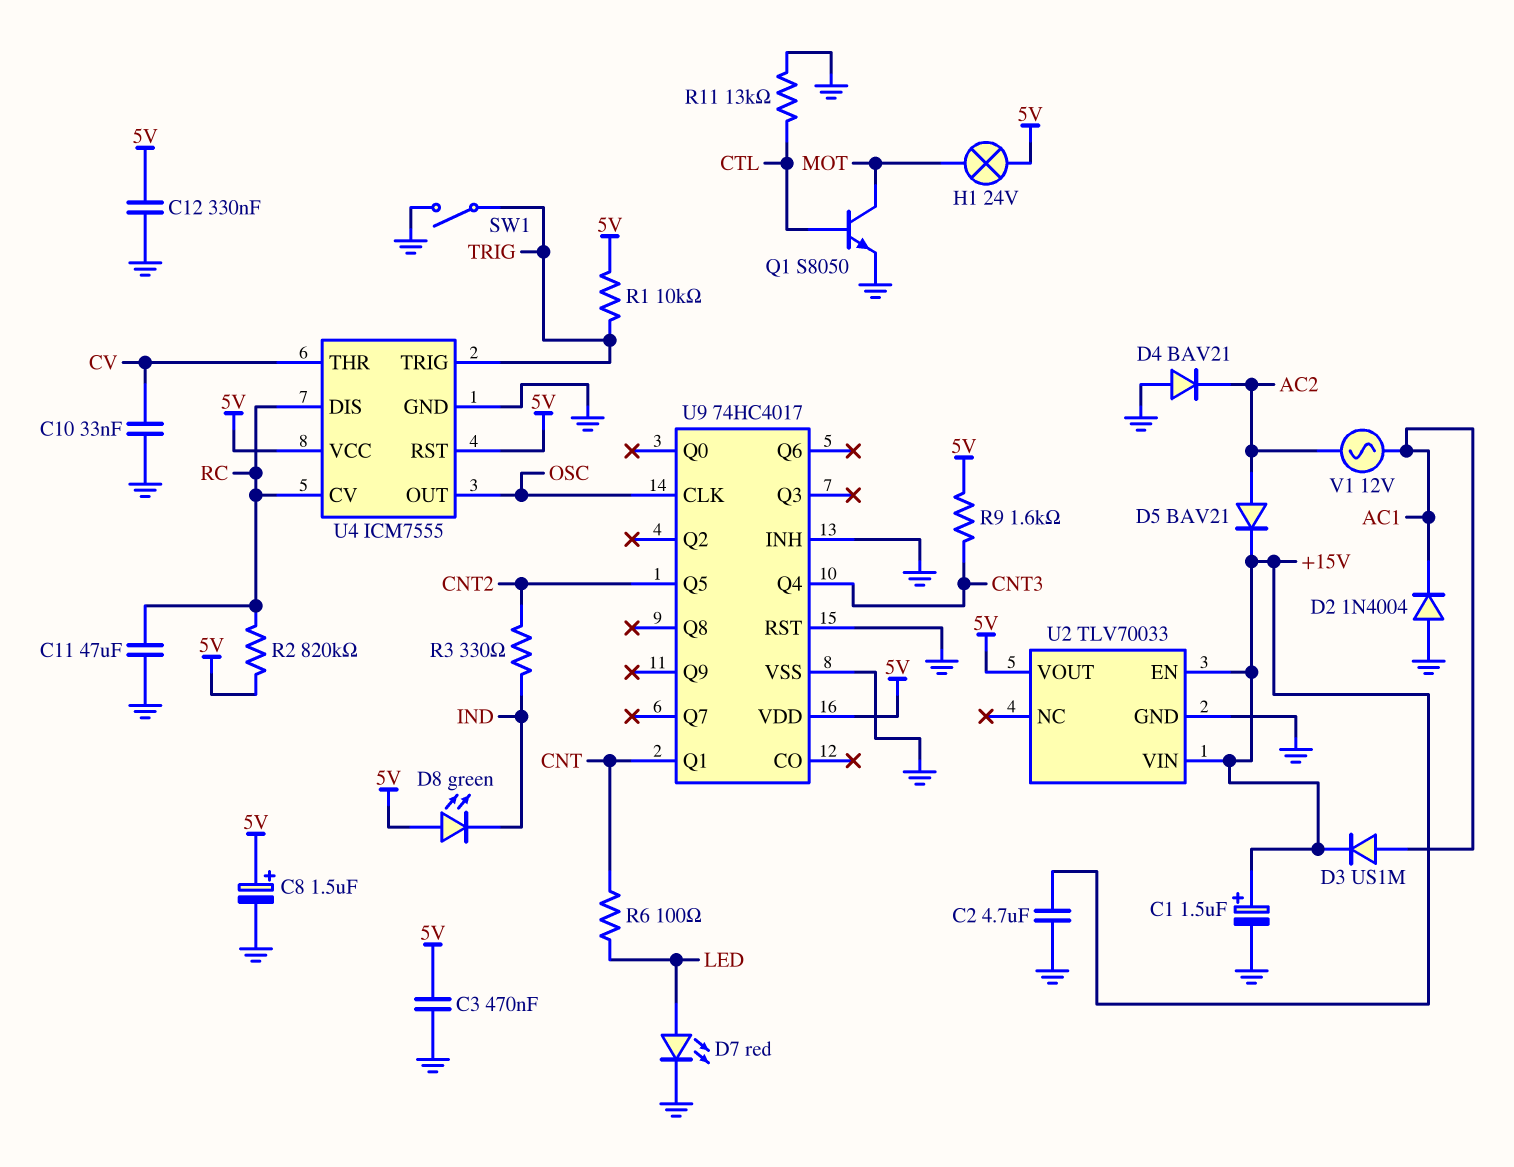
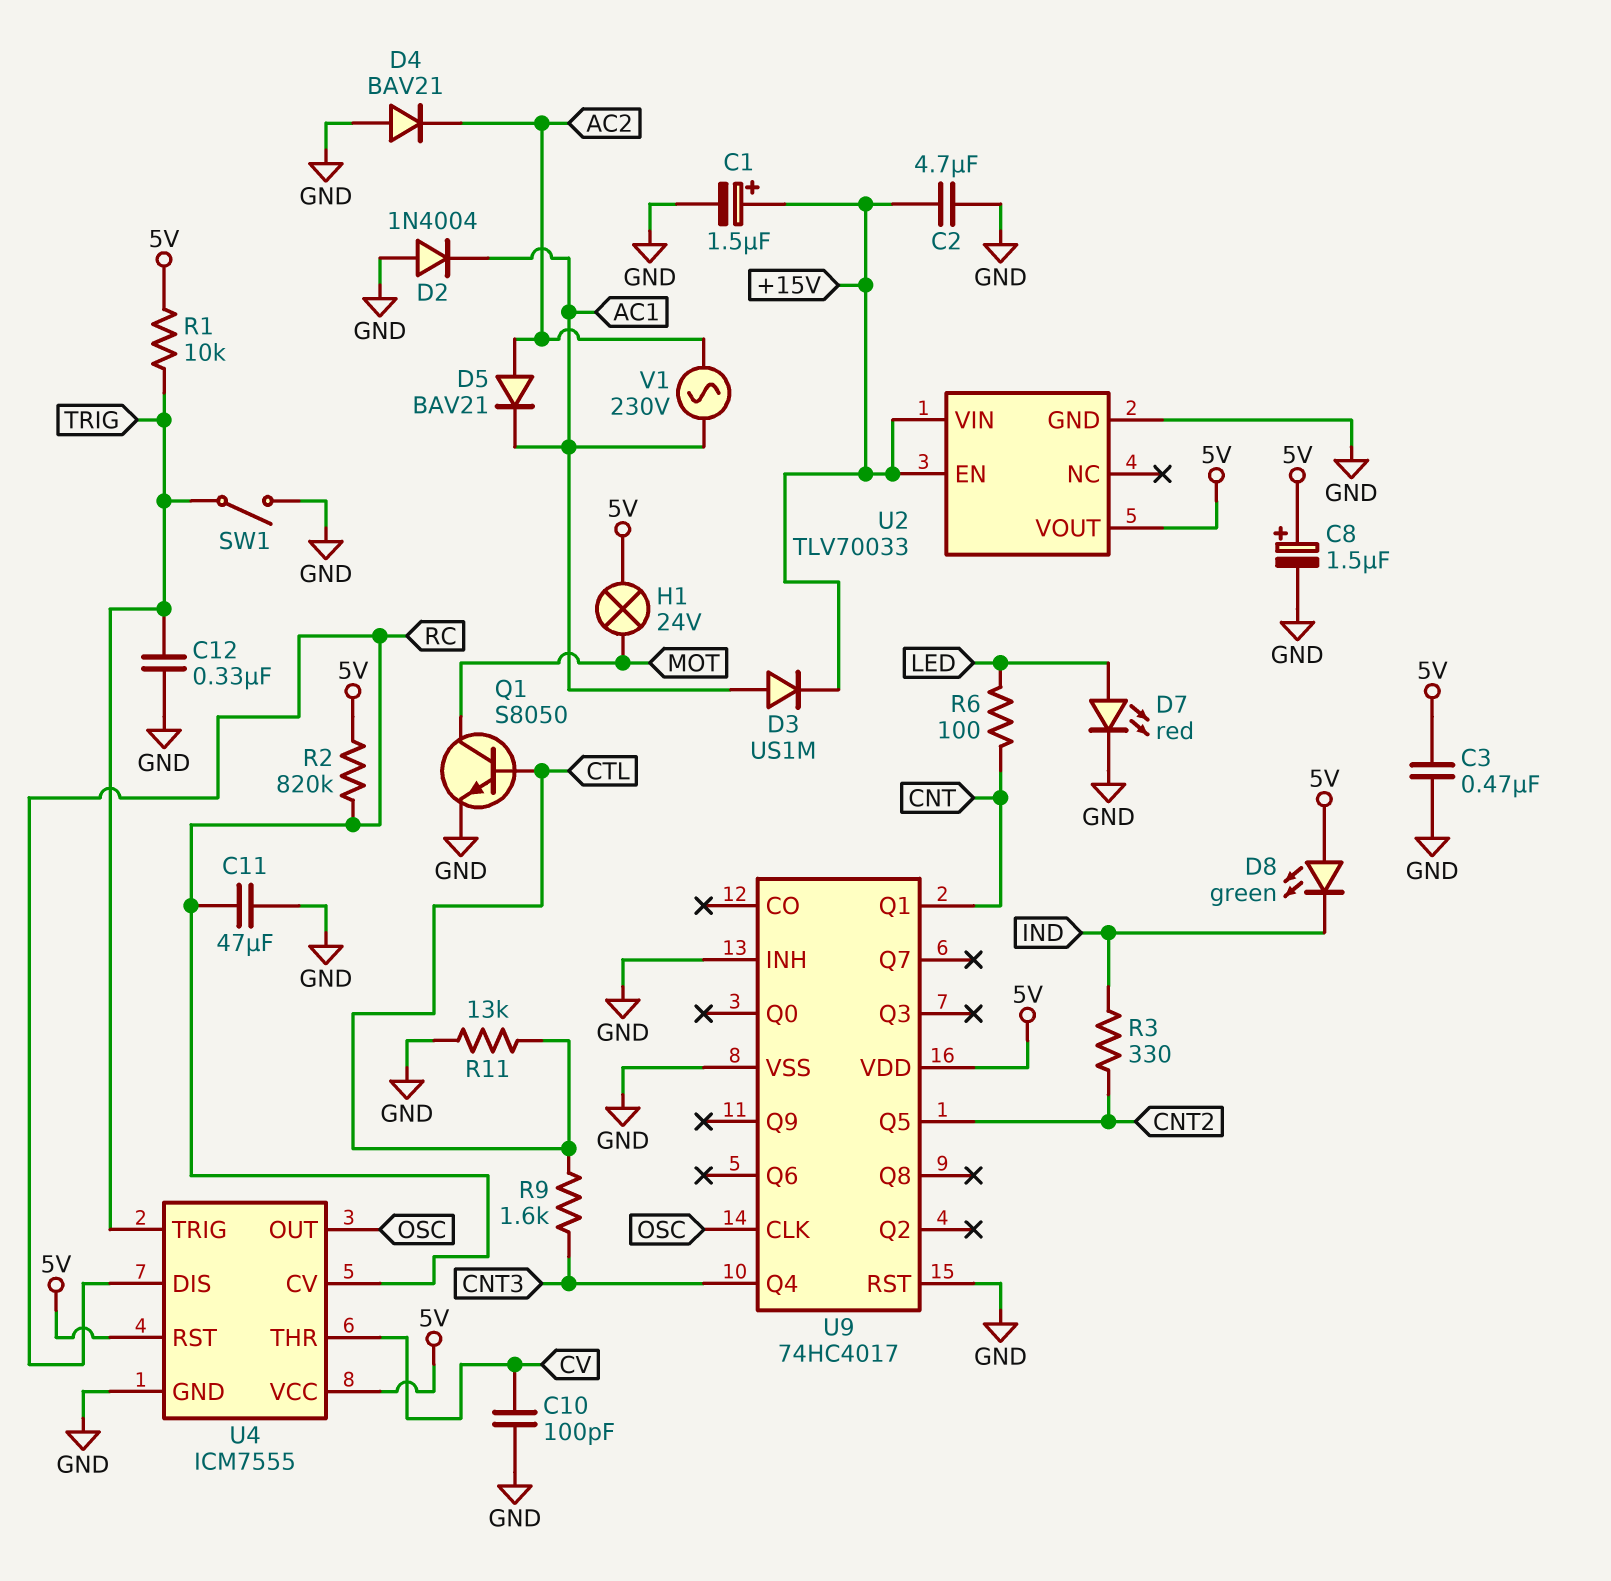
C10: 33nF (CV, GND) -> 100pF (CV, GND)
C12: 330nF (5V, GND) -> 330nF (GND, TRIG)
D5: diode BAV21 (A AC2, K +15V) -> diode BAV21 (A AC2, K AC1)
R9: 1.6k (5V, CNT3) -> 1.6k (CNT3, CTL)
V1: AC 12V (AC1, AC2) -> AC 230V (AC1, AC2)

